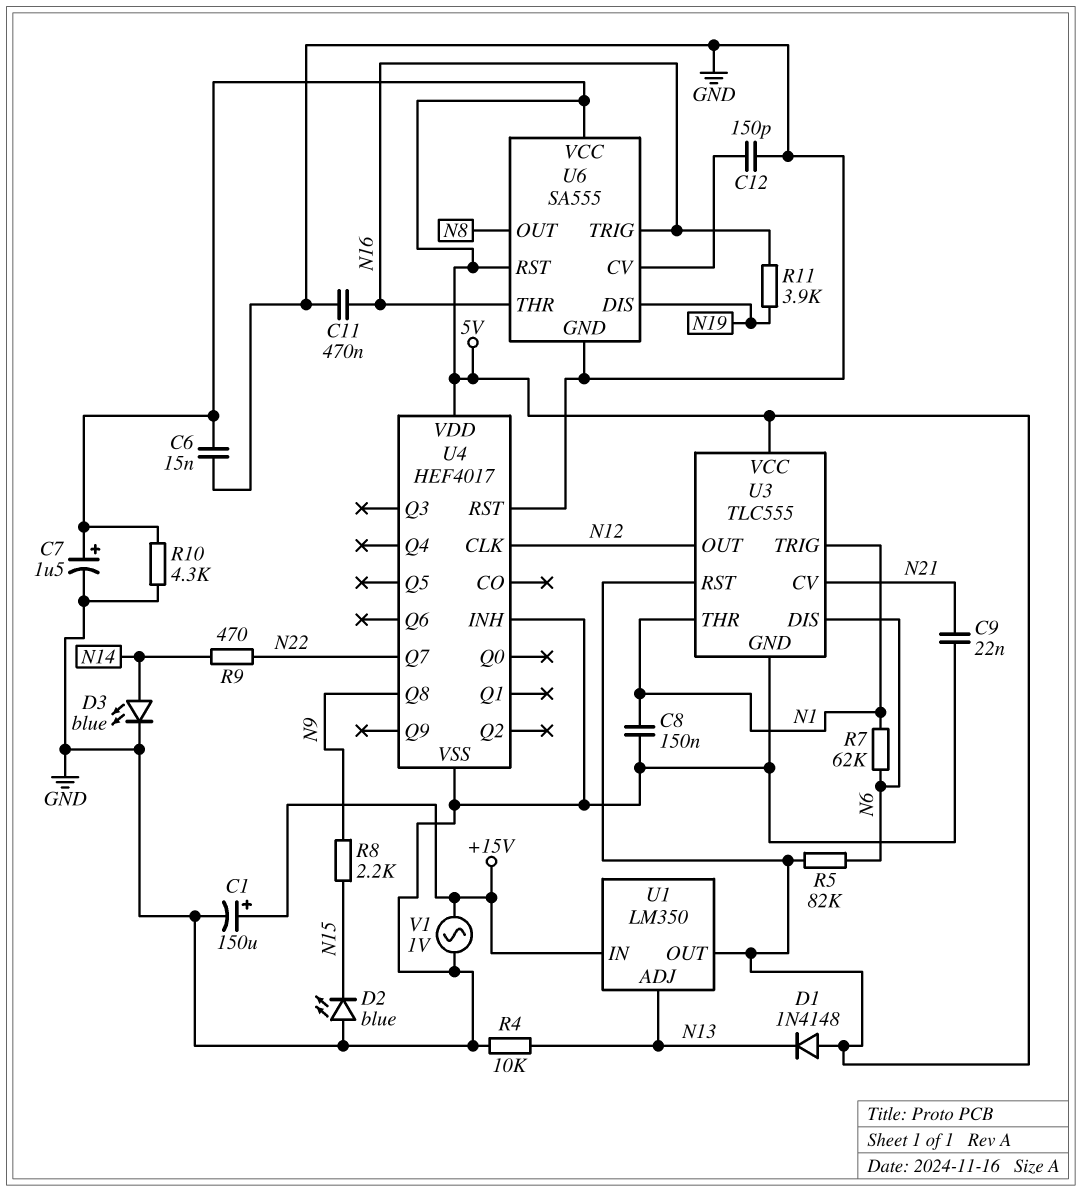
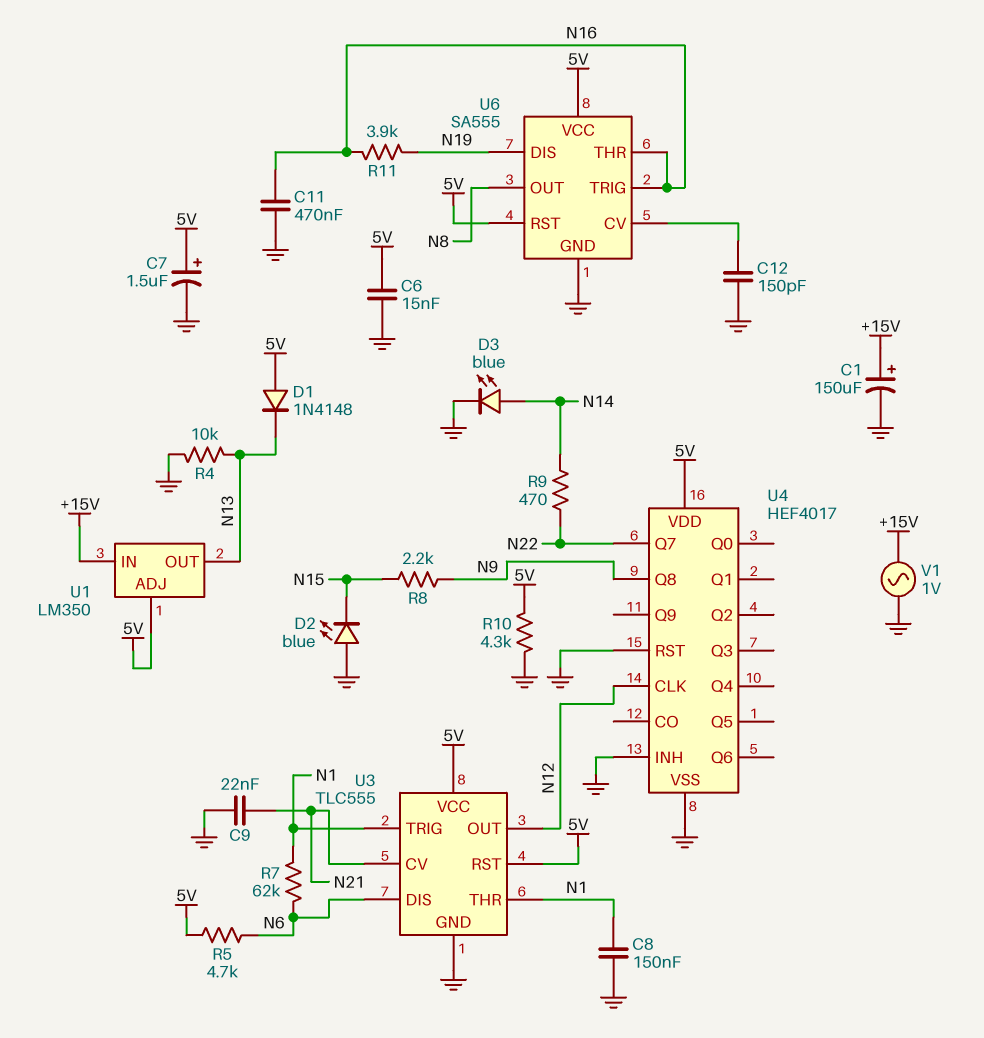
R5: 82k (5V, N6) -> 4.7k (5V, N6)
U1 pin ADJ: N13 -> 5V
U1 pin OUT: 5V -> N13

